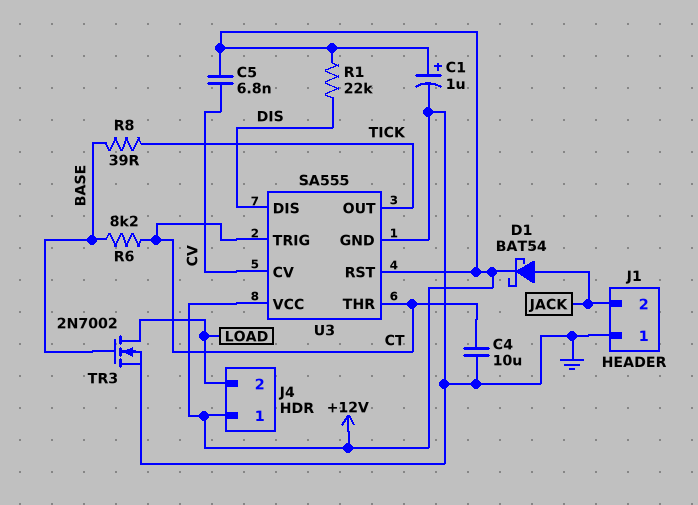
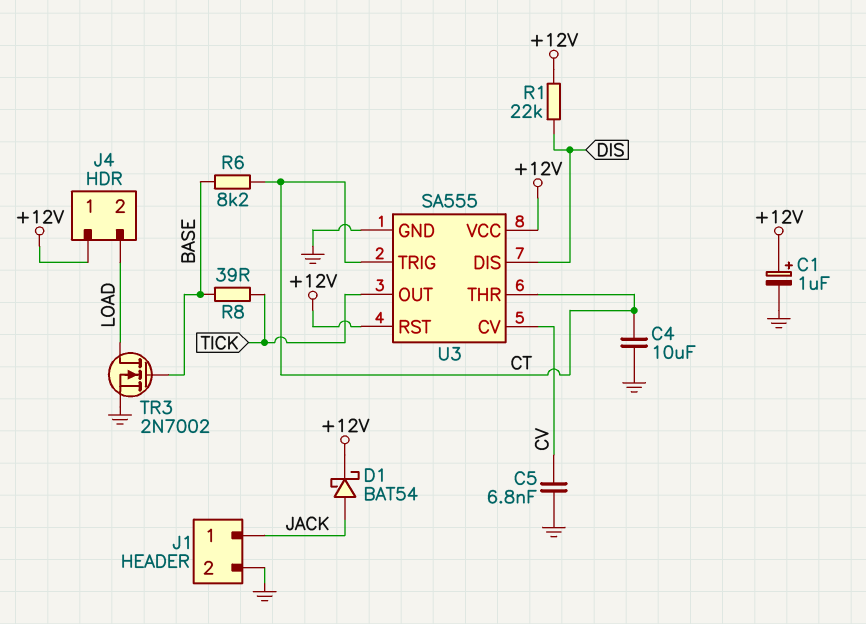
C5: 6.8nF (+12V, CV) -> 6.8nF (CV, GND)
J1 pin 1: GND -> JACK
J1 pin 2: JACK -> GND

